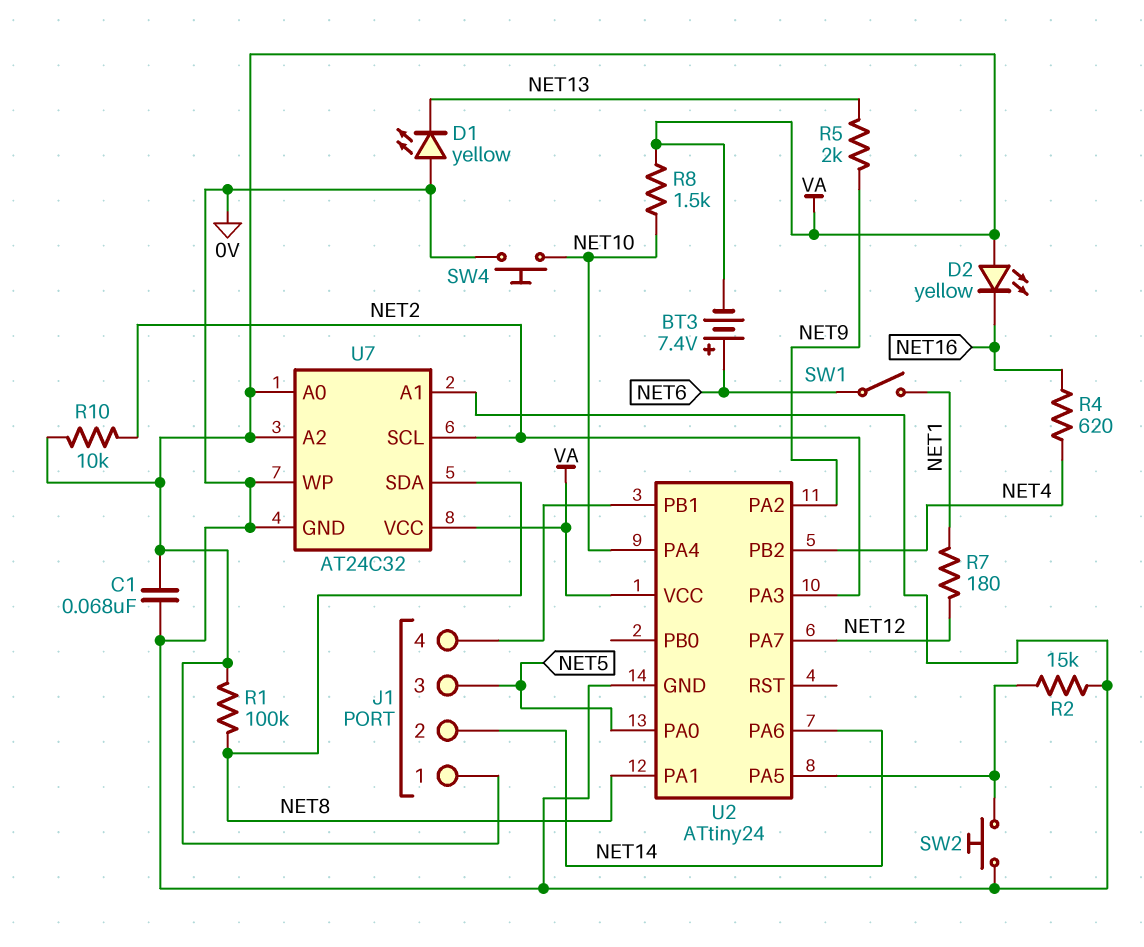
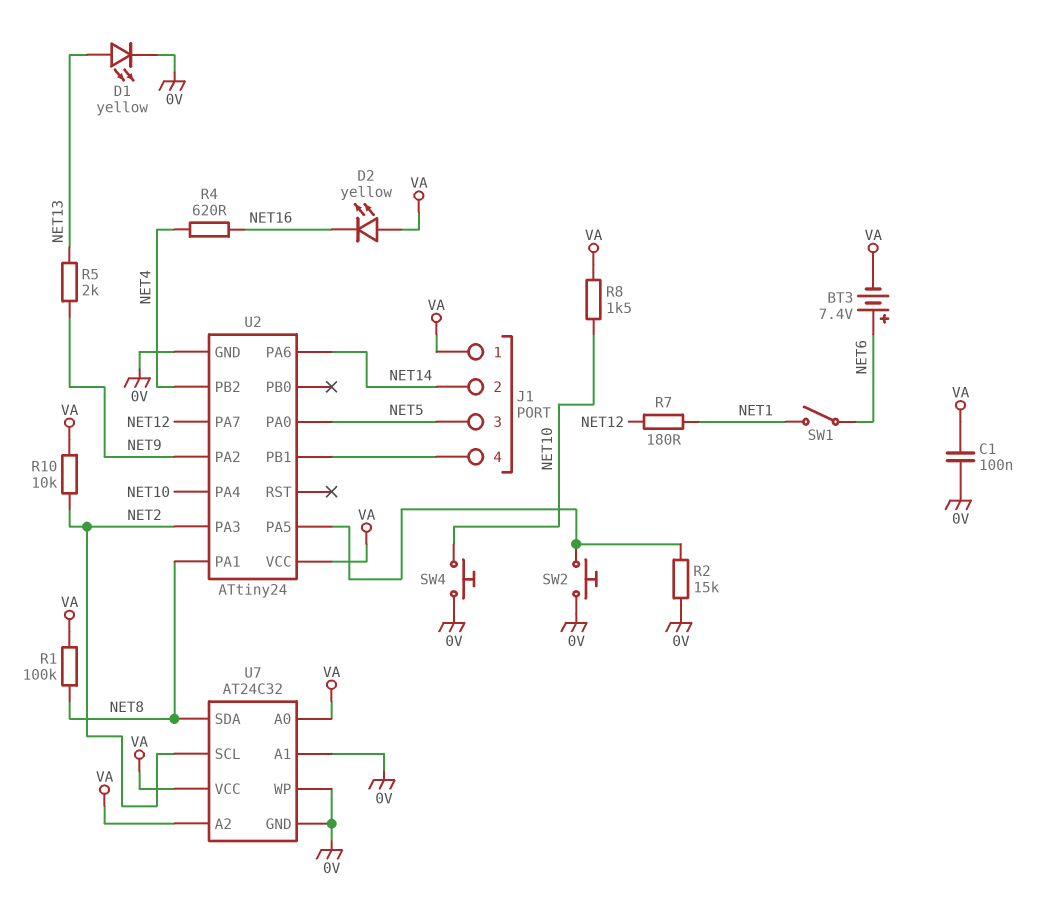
C1: 68nF (0V, VA) -> 100nF (0V, VA)
D1: LED yellow (A 0V, K NET13) -> LED yellow (A NET13, K 0V)

